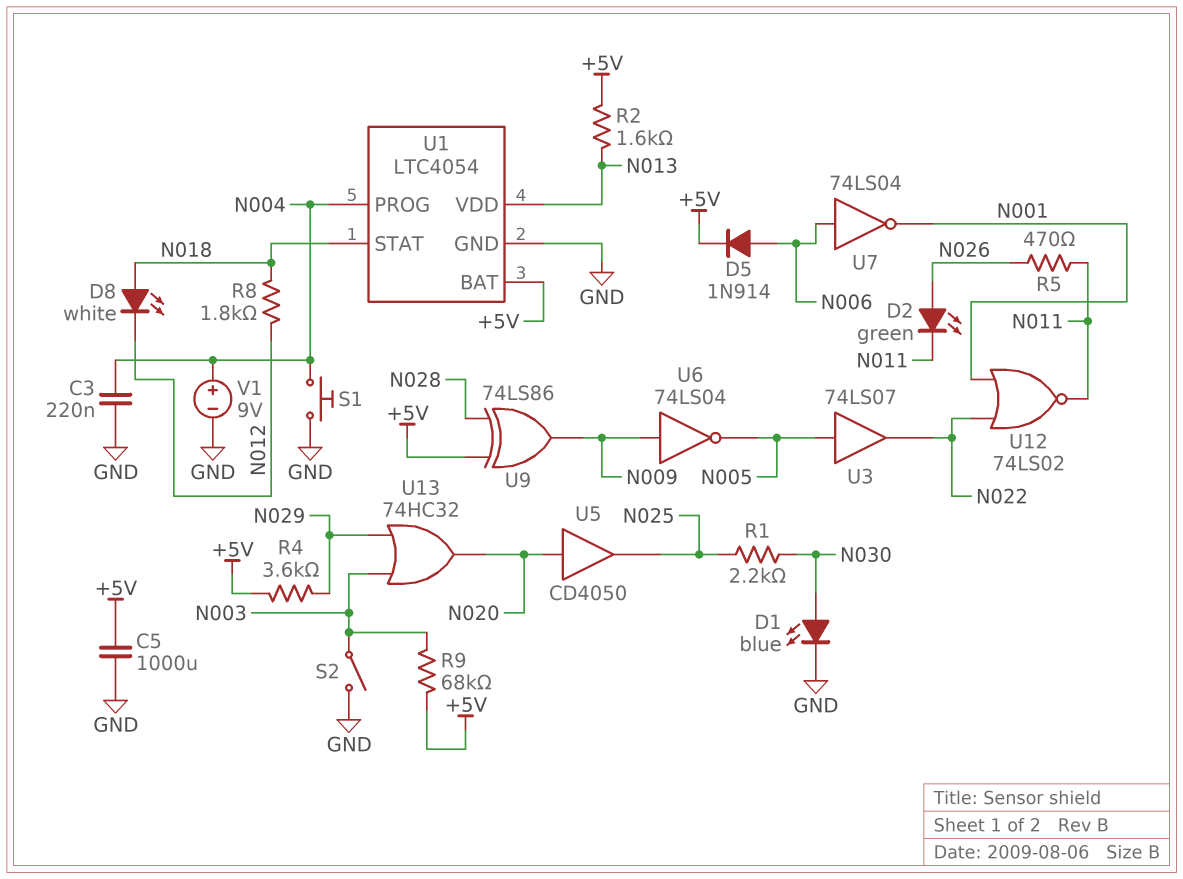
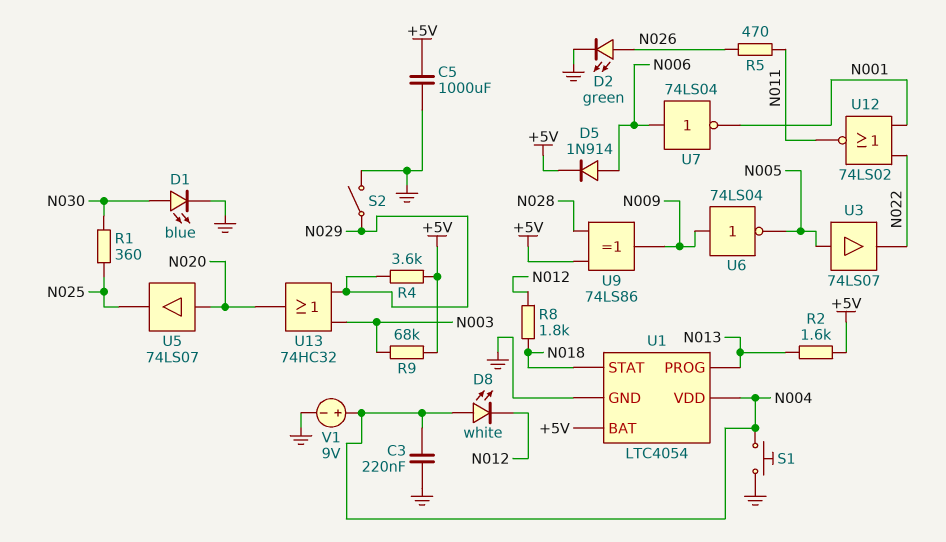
D2: LED green (A N026, K N011) -> LED green (A N026, K GND)
D8: LED white (A N018, K N012) -> LED white (A N004, K N012)
R1: 2.2k (N025, N030) -> 360 (N025, N030)
S2: switch (GND, N003) -> switch (GND, N029)
U1 pin PROG: N004 -> N013
U1 pin VDD: N013 -> N004
U5: buffer CD4050 (in N020, out N025) -> buffer 74LS07 (in N020, out N025)

